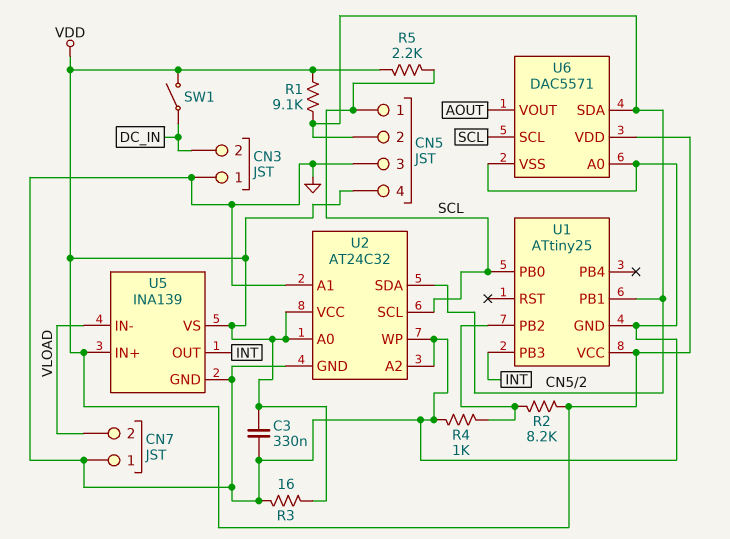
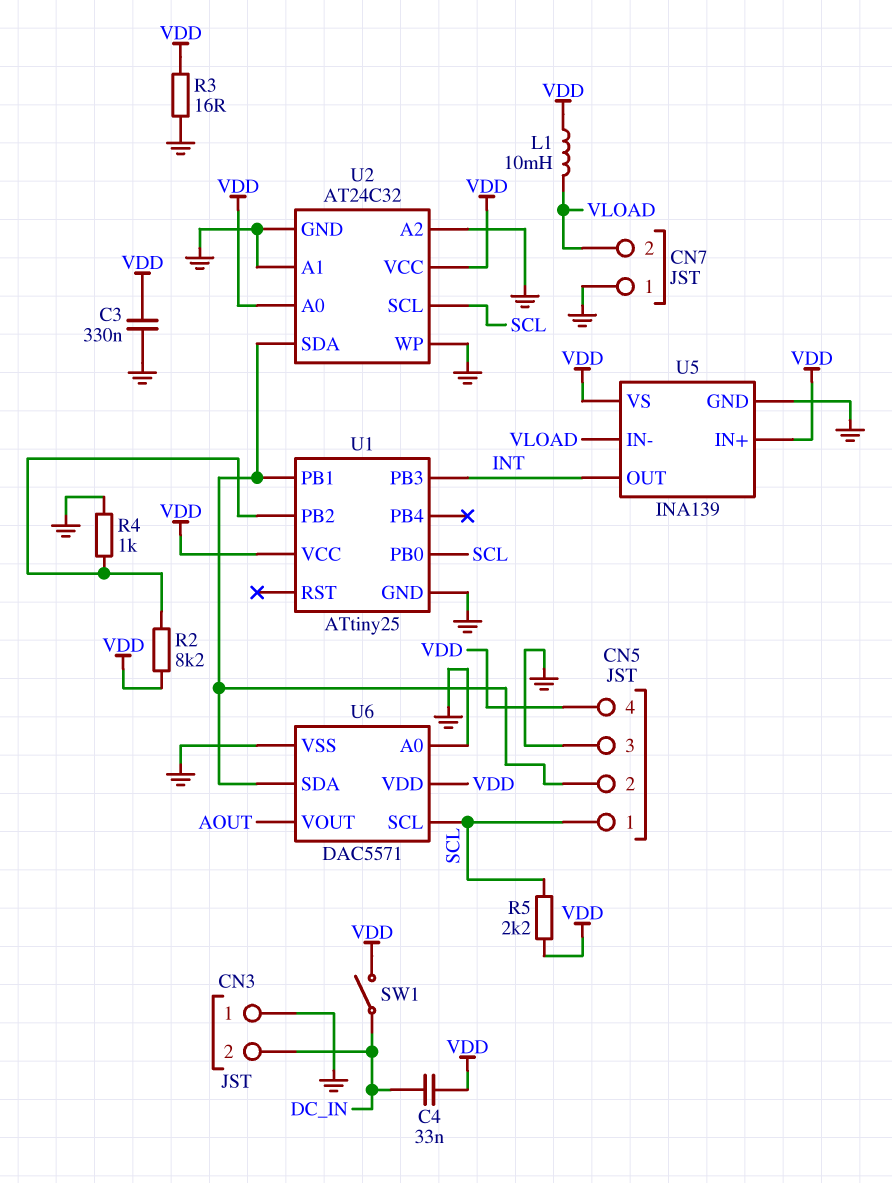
C4: none -> 33nF (DC_IN, VDD)
L1: none -> 10mH (VDD, VLOAD)
R1: 9.1k (CN5/2, VDD) -> none

